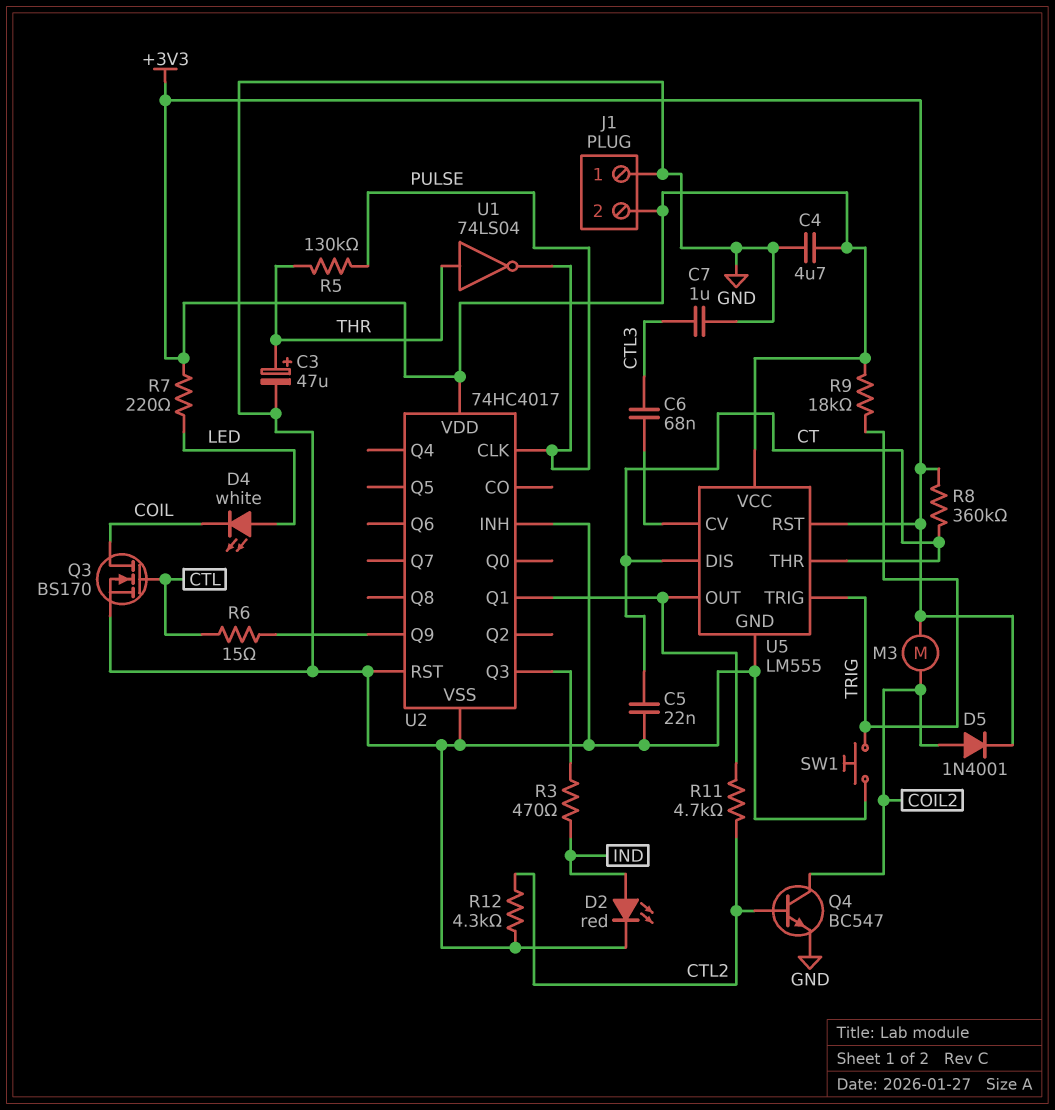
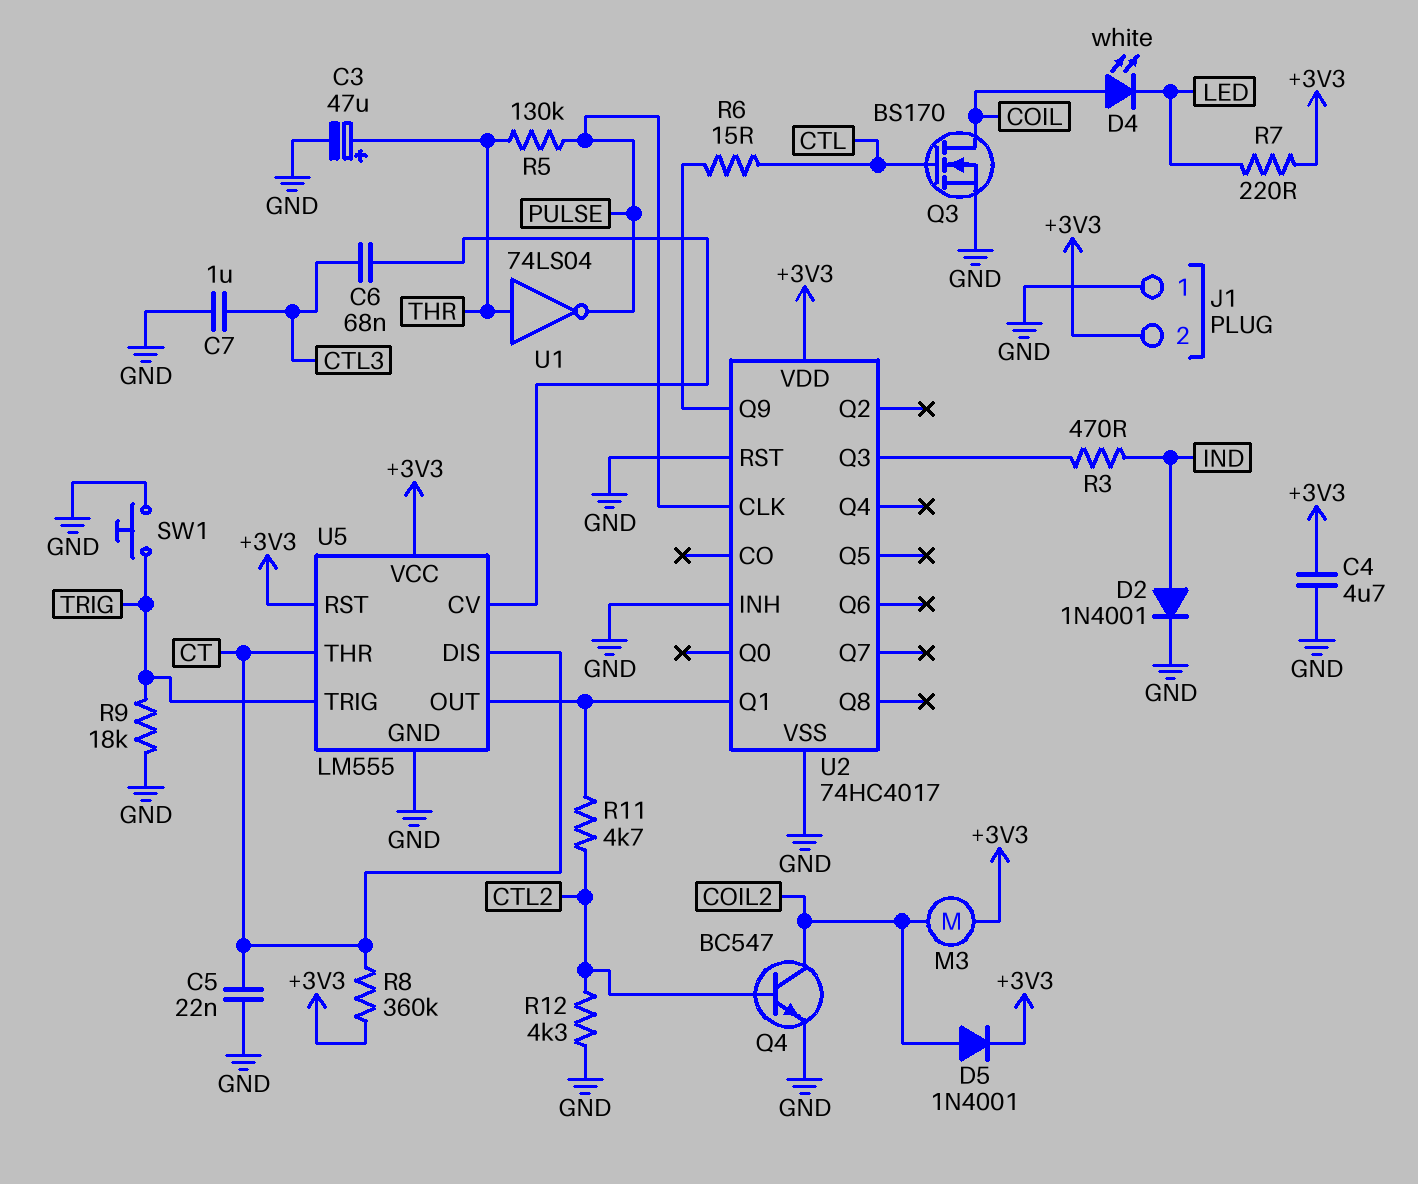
D2: LED red (A IND, K GND) -> diode 1N4001 (A IND, K GND)
D4: LED white (A LED, K COIL) -> LED white (A COIL, K LED)
R9: 18k (+3V3, TRIG) -> 18k (GND, TRIG)

